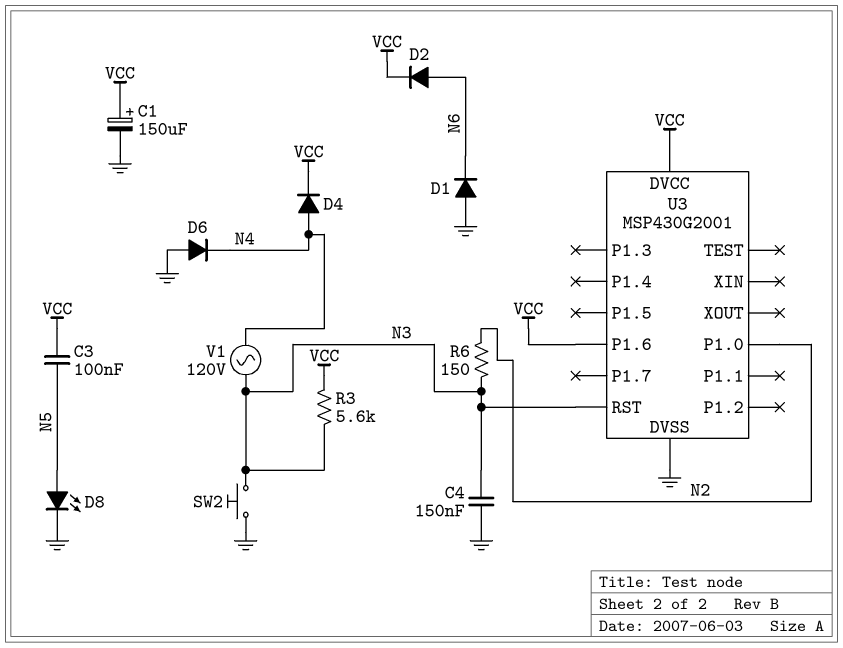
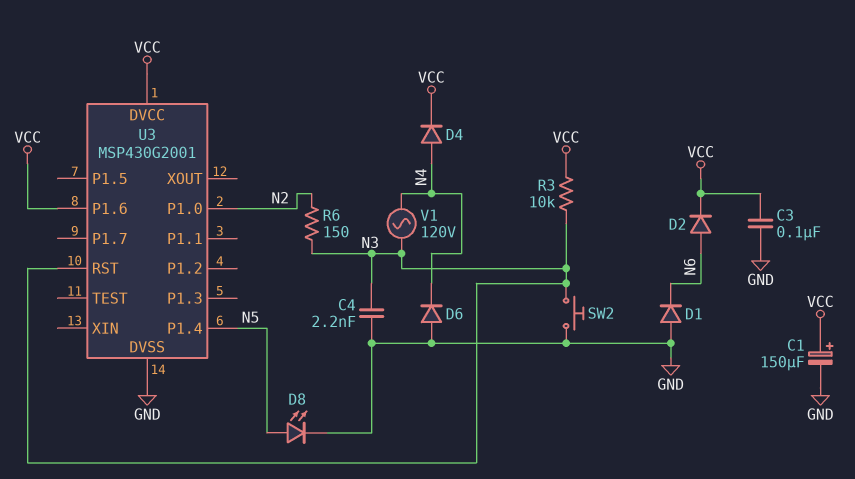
C3: 100nF (N5, VCC) -> 100nF (GND, VCC)
C4: 150nF (GND, N3) -> 2.2nF (GND, N3)
R3: 5.6k (N3, VCC) -> 10k (N3, VCC)
U3 pin P1.4: none -> N5

